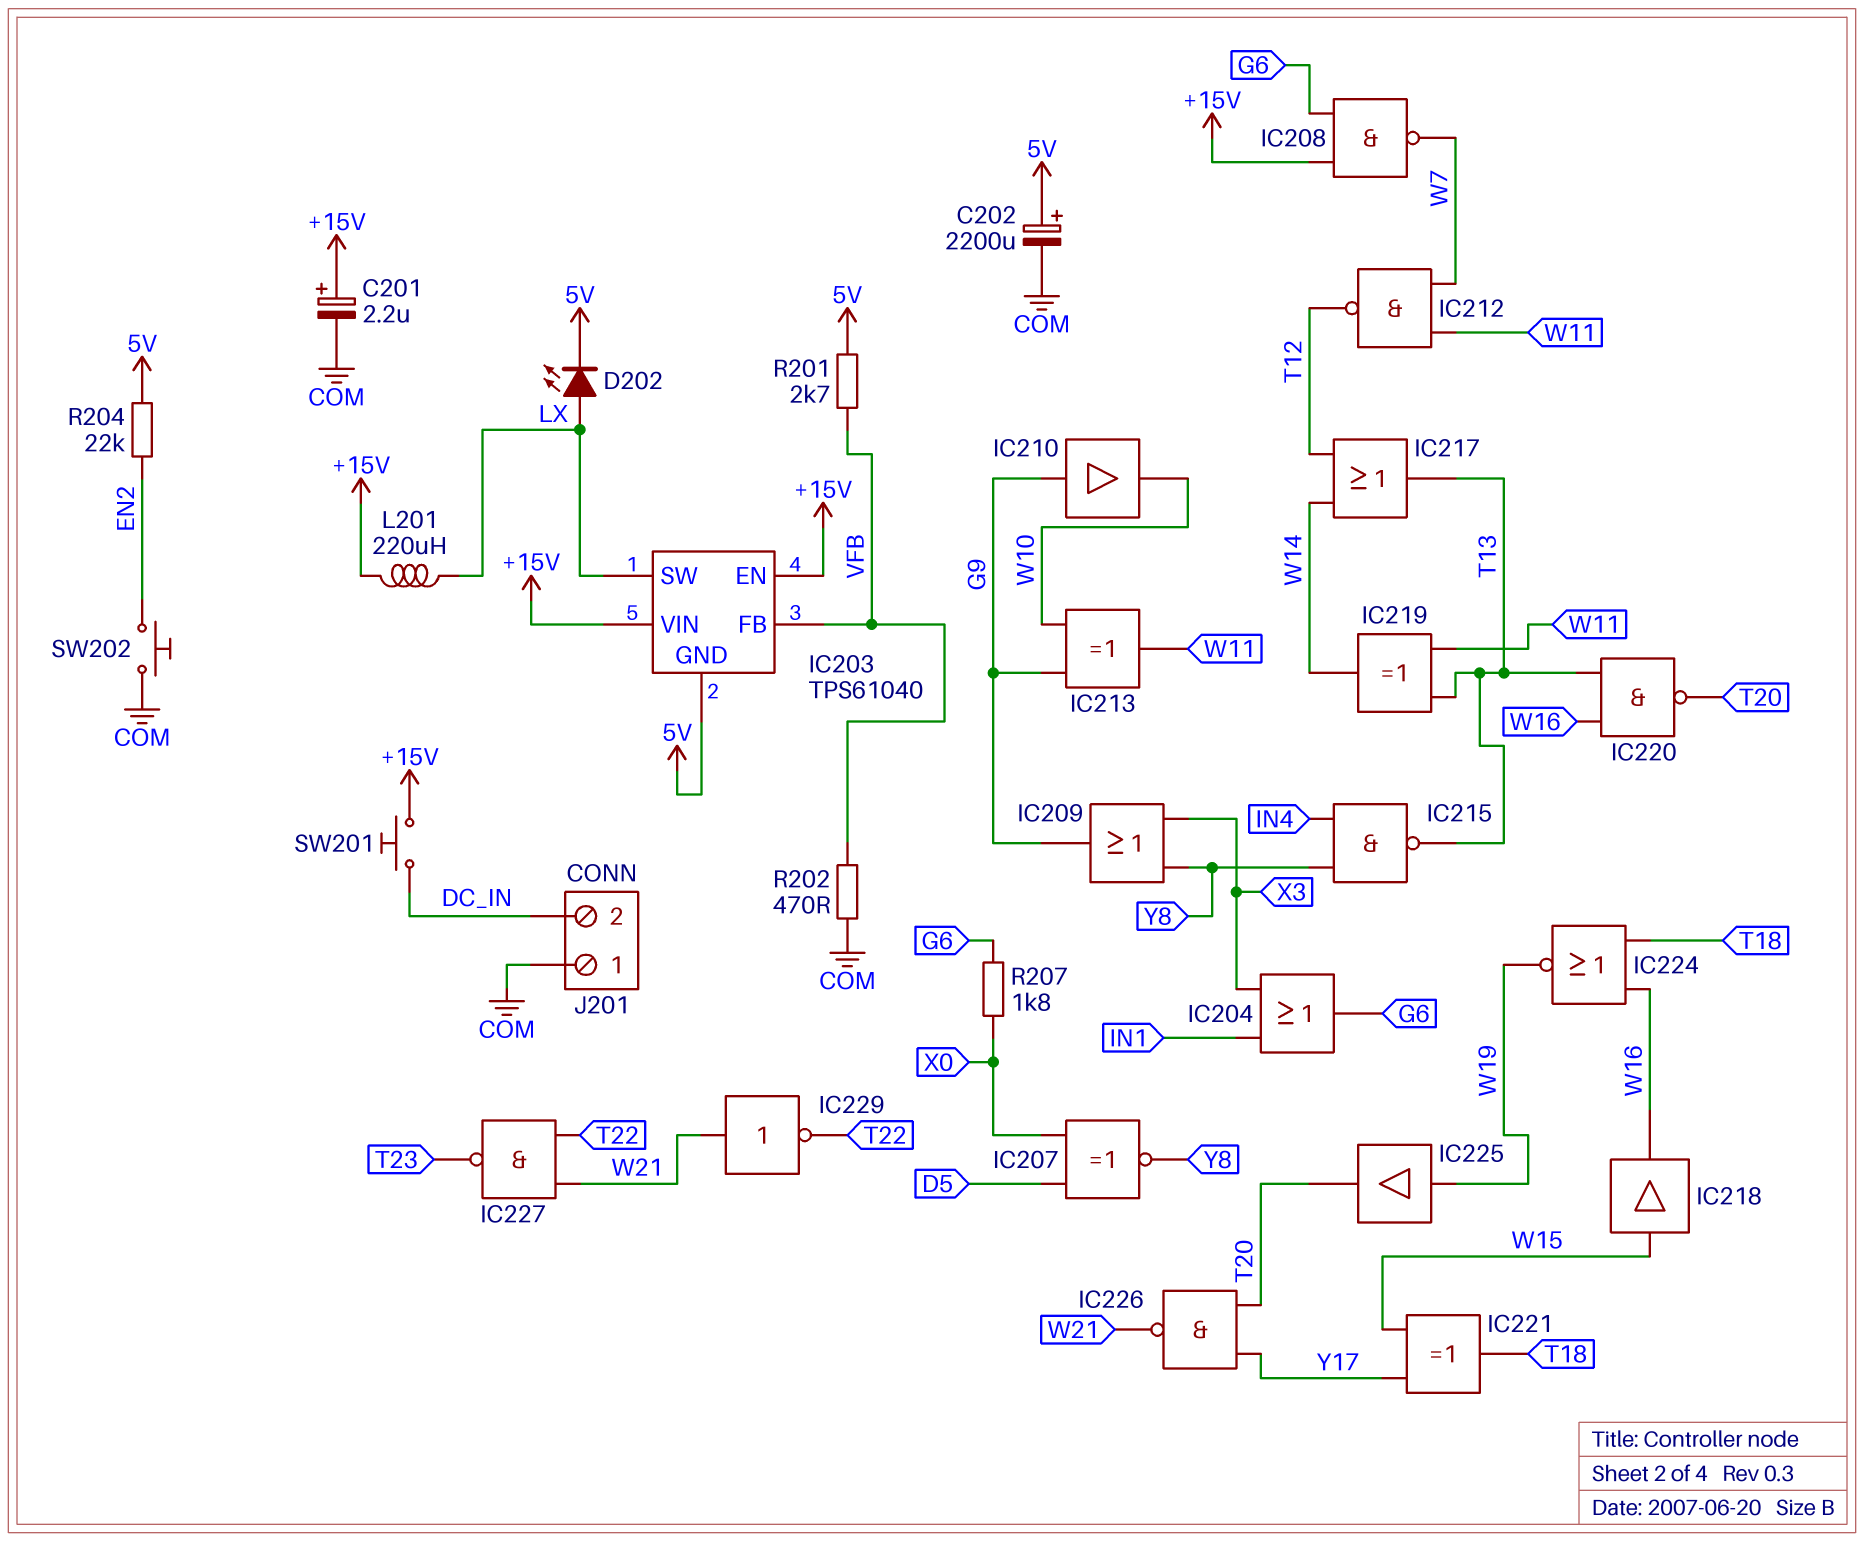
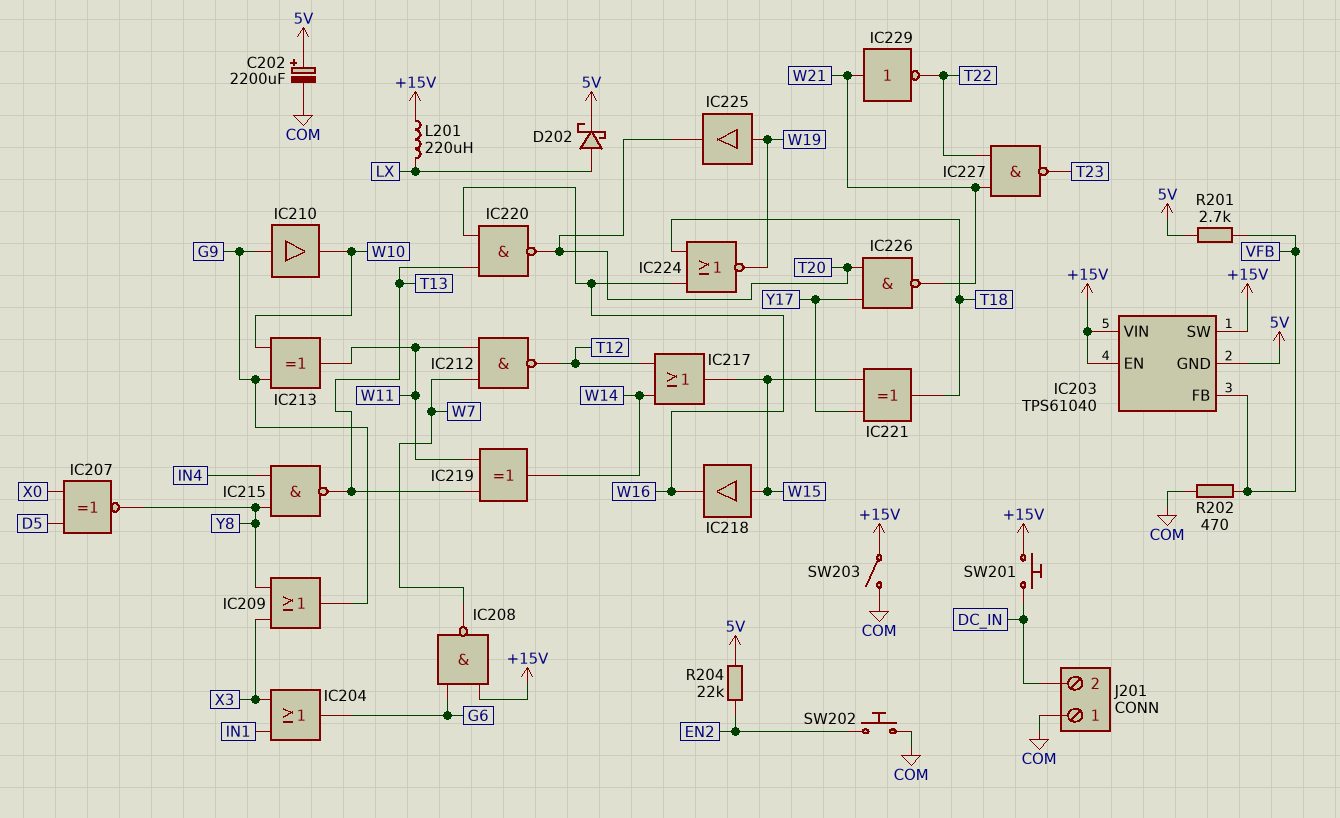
C201: 2.2uF (plus +15V, minus COM) -> none
D202: LED (A LX, K 5V) -> schottky (A LX, K 5V)
IC203 pin SW: LX -> +15V
IC217: OR (in T12, in W14, out T13) -> OR (in T12, in W14, out W15)
R207: 1.8k (G6, X0) -> none
SW203: none -> switch (+15V, COM)

